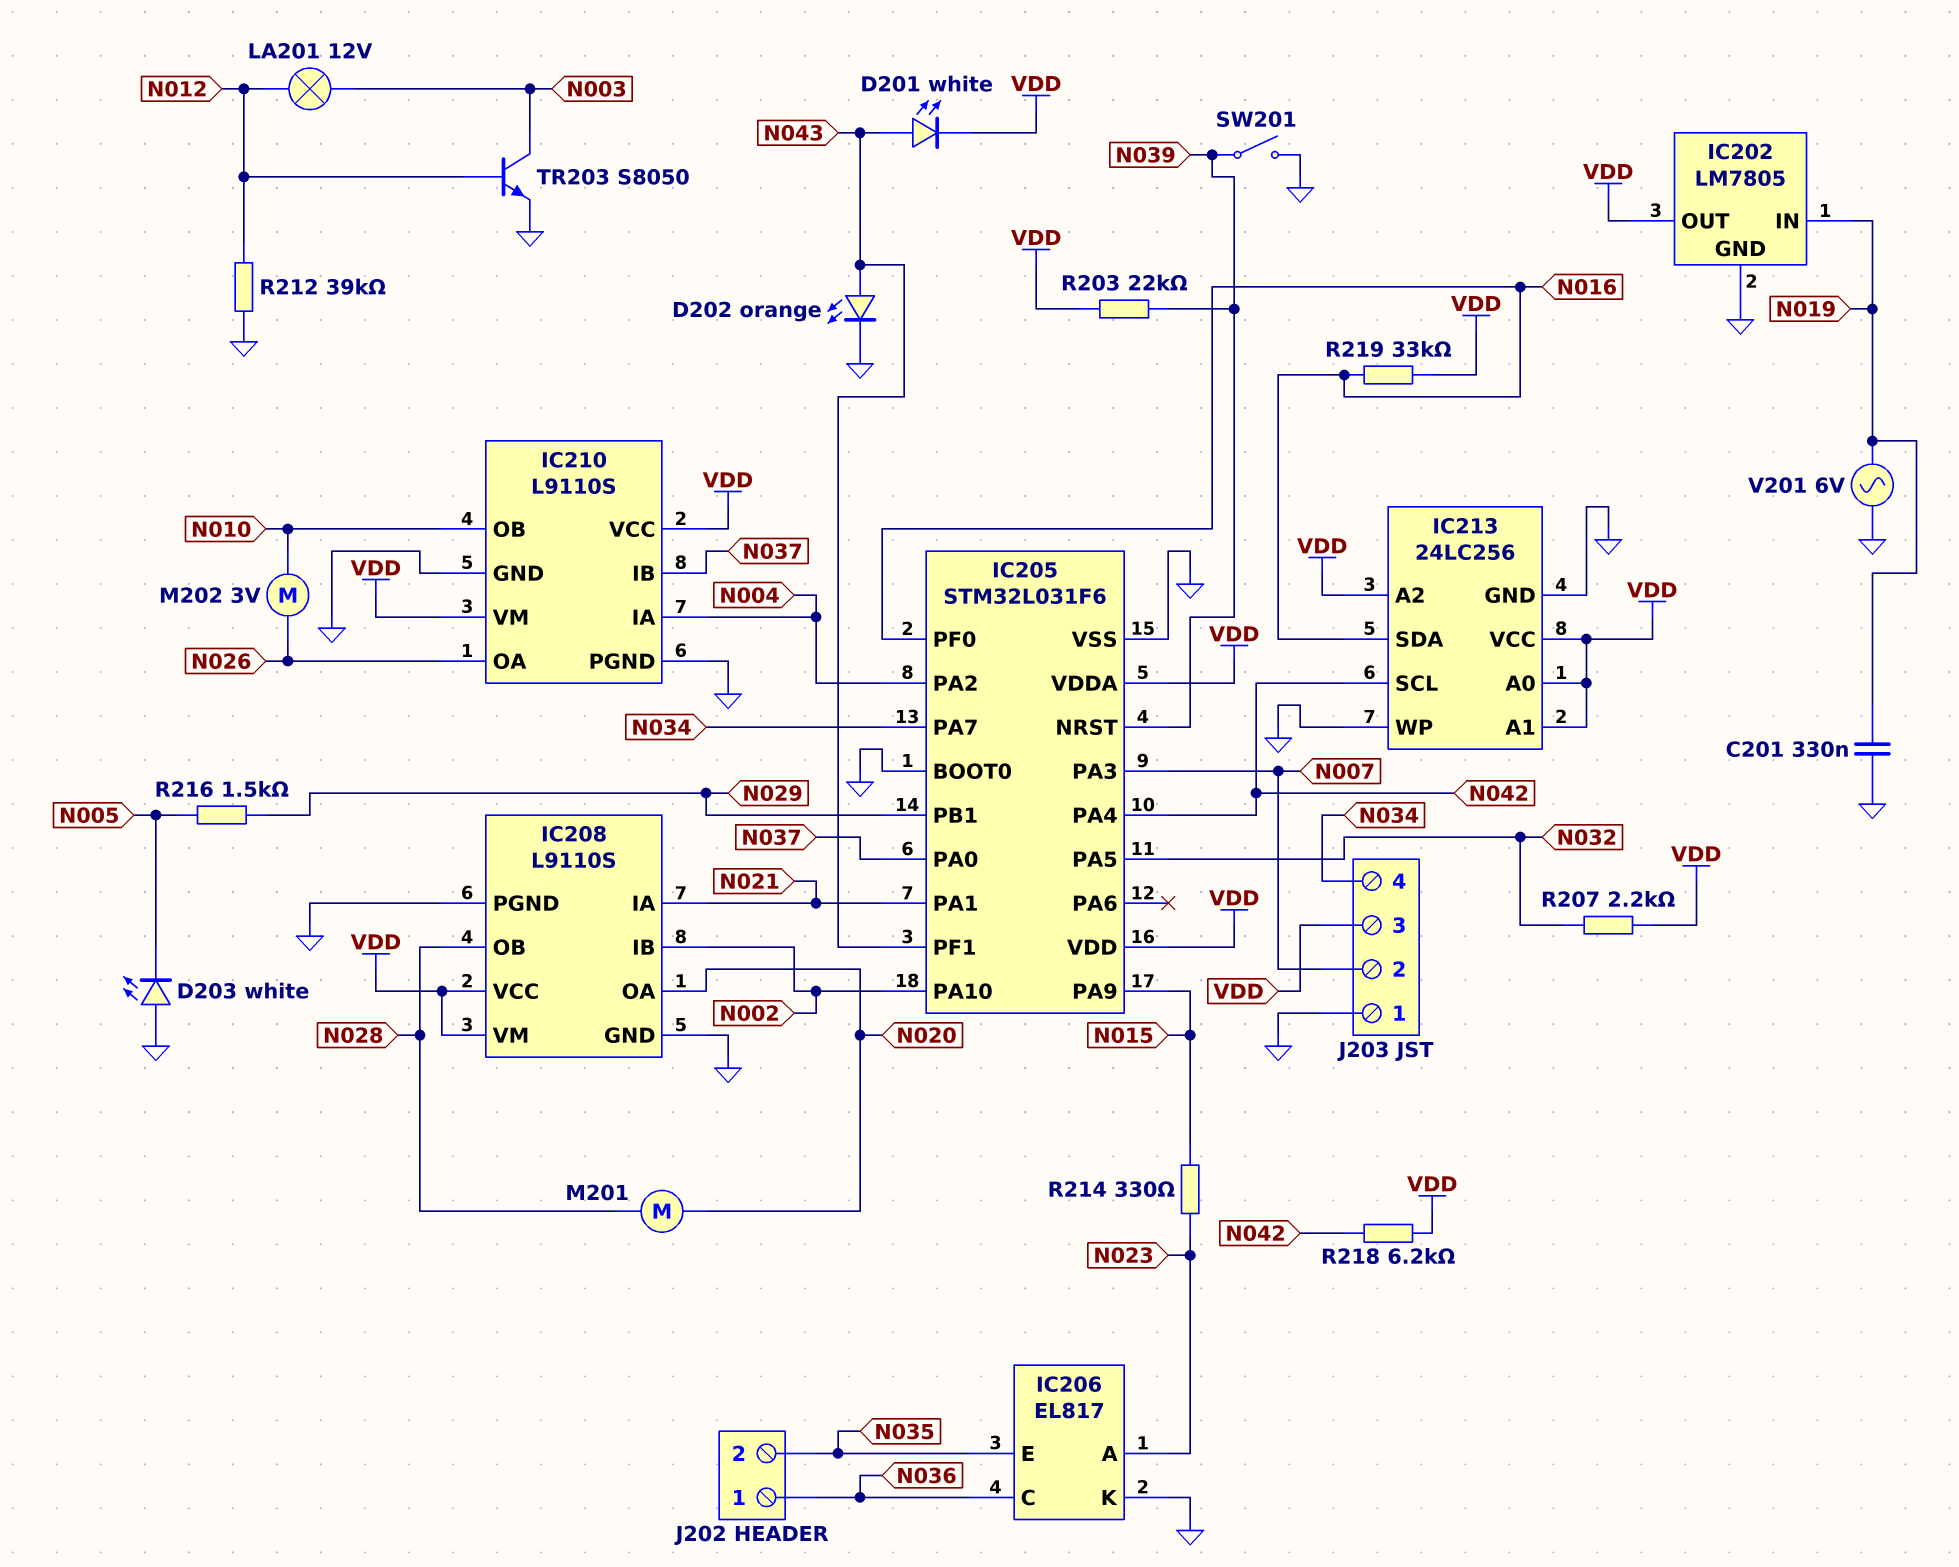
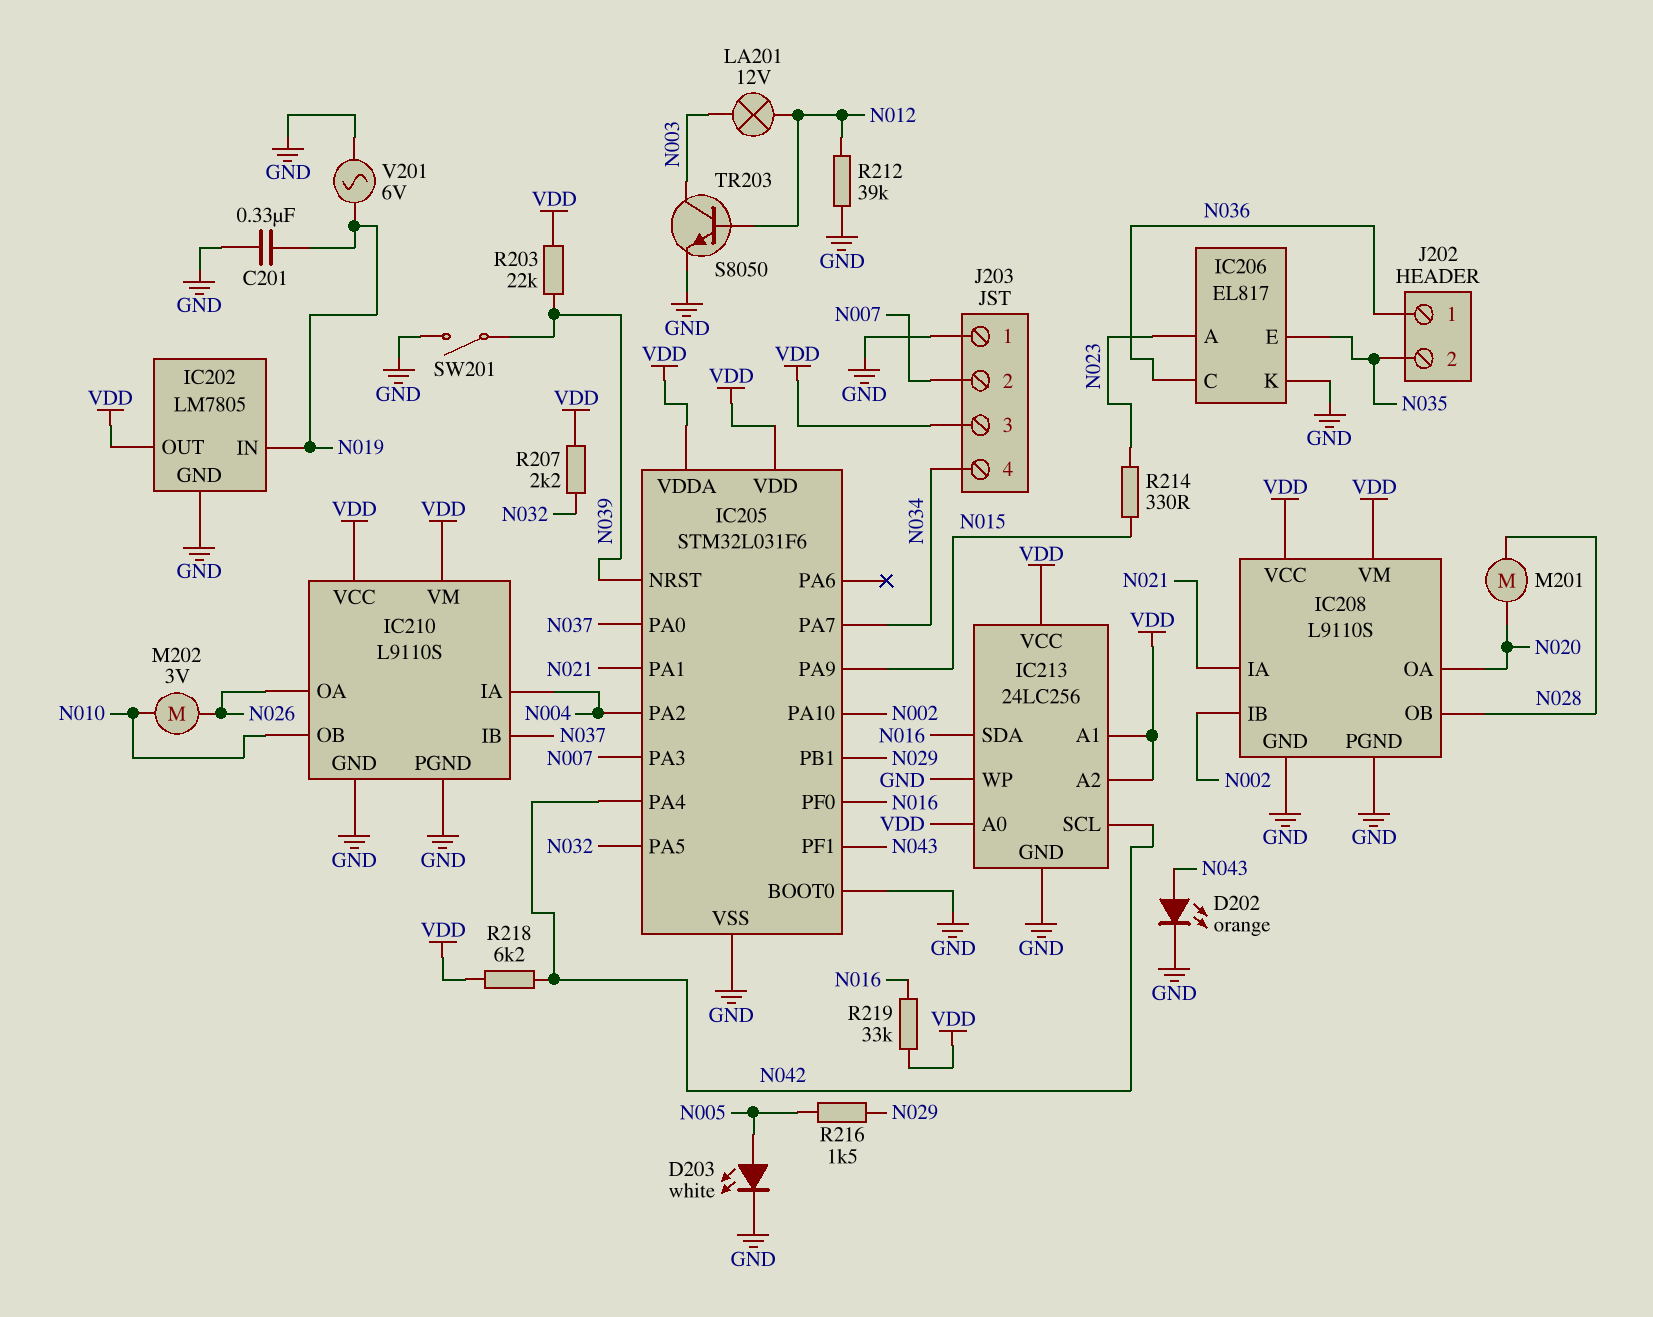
D201: LED white (A N043, K VDD) -> none
D203: LED white (A GND, K N005) -> LED white (A N005, K GND)

